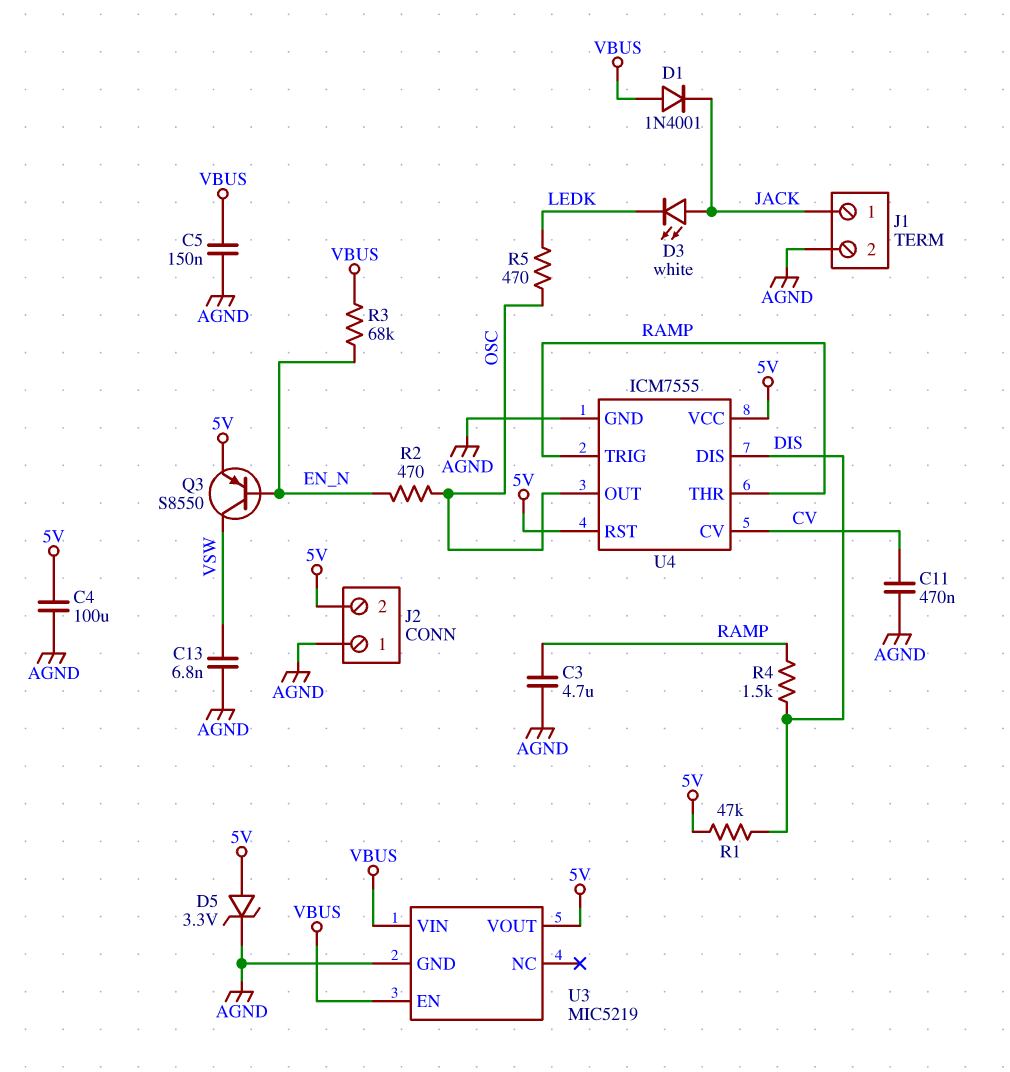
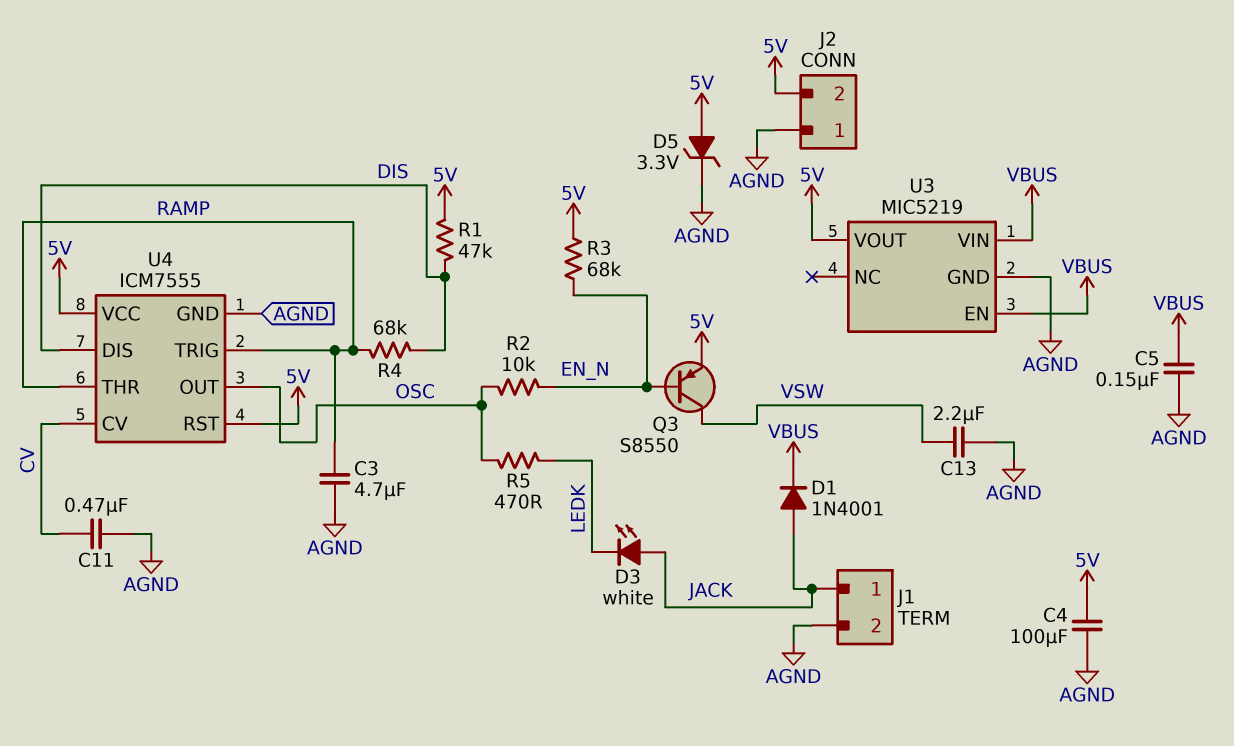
C13: 6.8nF (AGND, VSW) -> 2.2uF (AGND, VSW)
D1: diode 1N4001 (A VBUS, K JACK) -> diode 1N4001 (A JACK, K VBUS)
R2: 470 (EN_N, OSC) -> 10k (EN_N, OSC)
R3: 68k (EN_N, VBUS) -> 68k (5V, EN_N)
R4: 1.5k (DIS, RAMP) -> 68k (DIS, RAMP)

